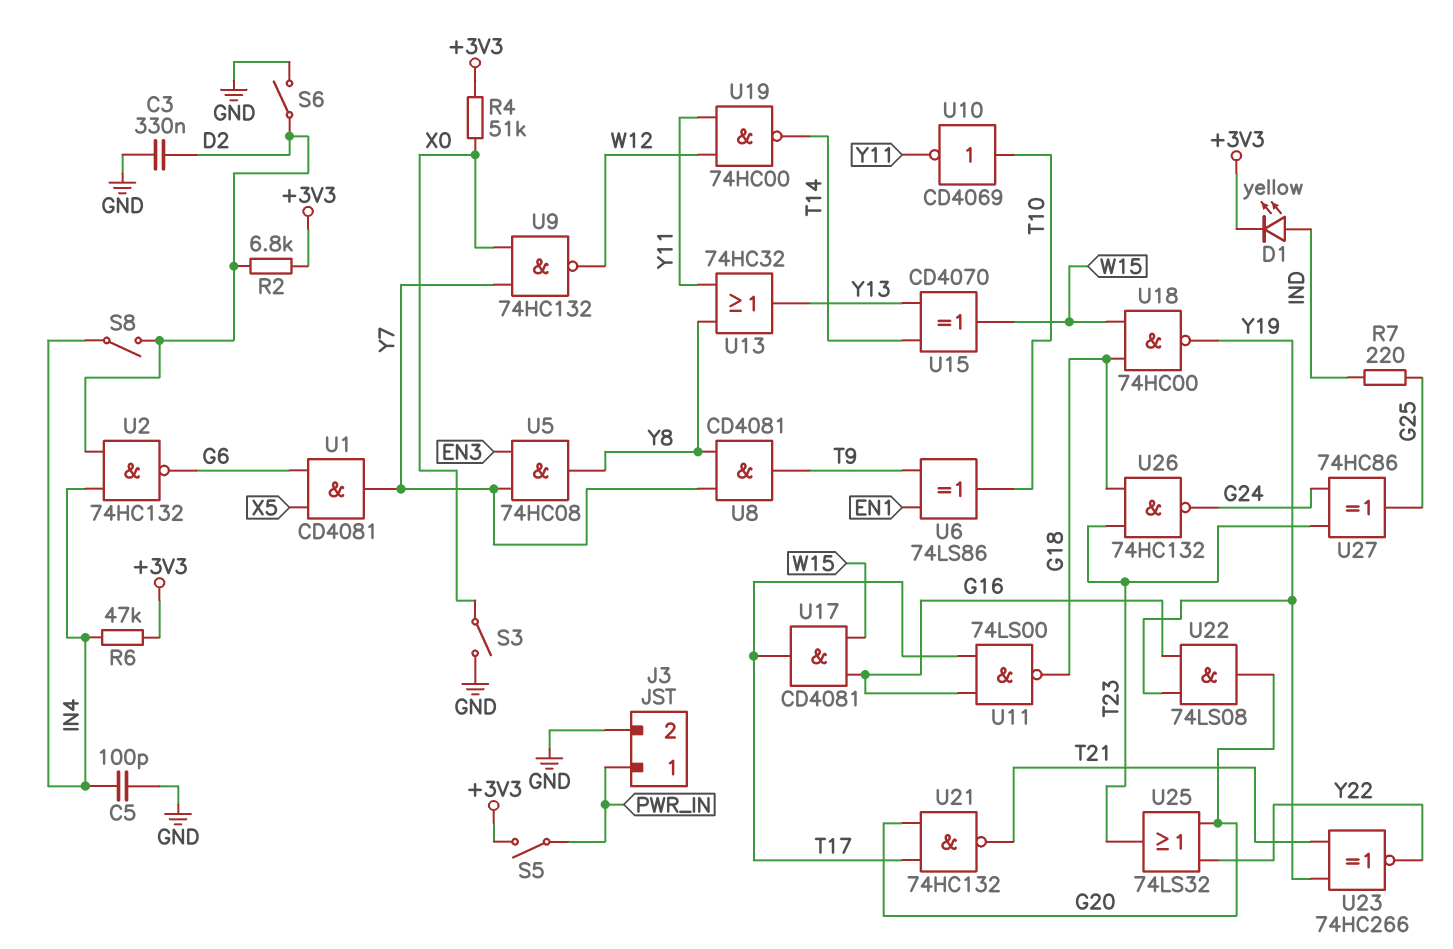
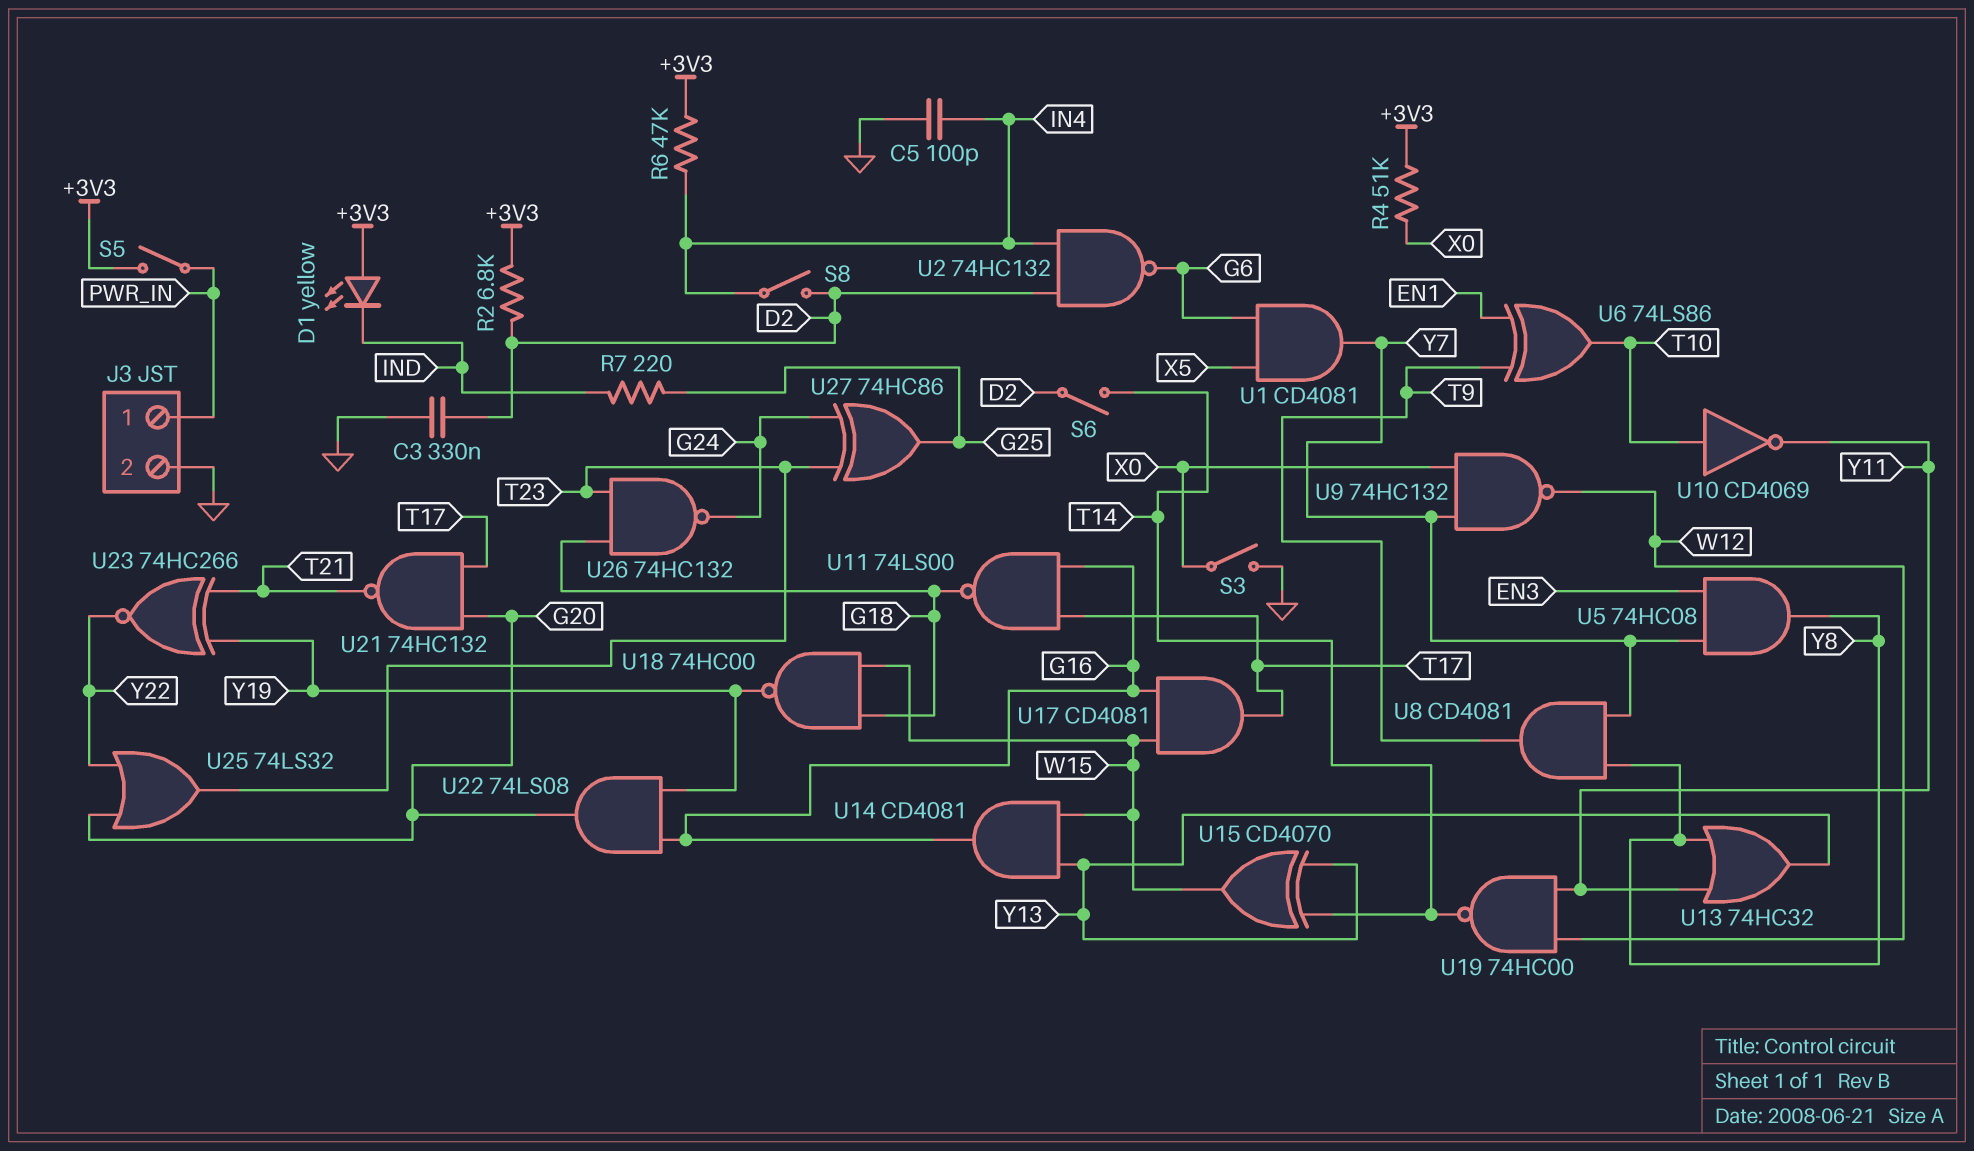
D1: LED yellow (A IND, K +3V3) -> LED yellow (A +3V3, K IND)
S6: switch (D2, GND) -> switch (D2, T14)
U14: none -> AND CD4081 (in W15, in Y13, out G16)

